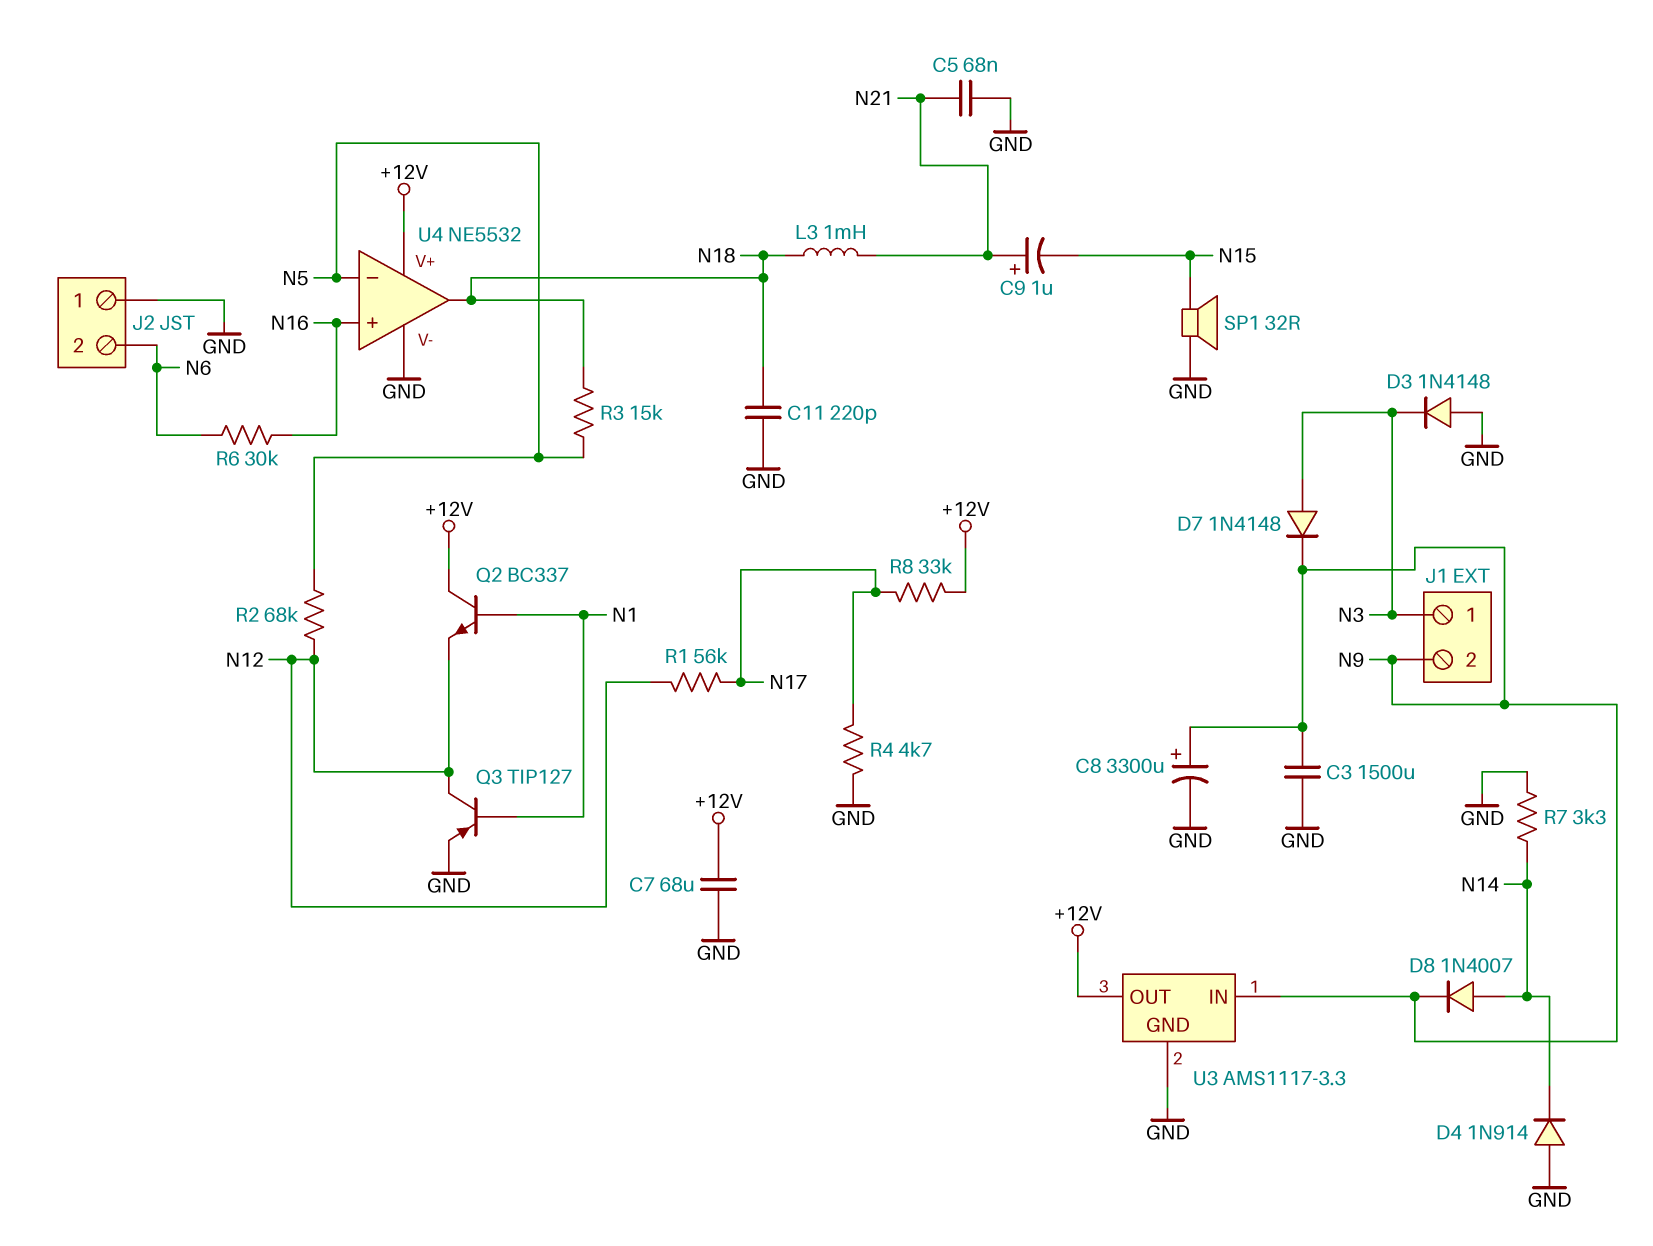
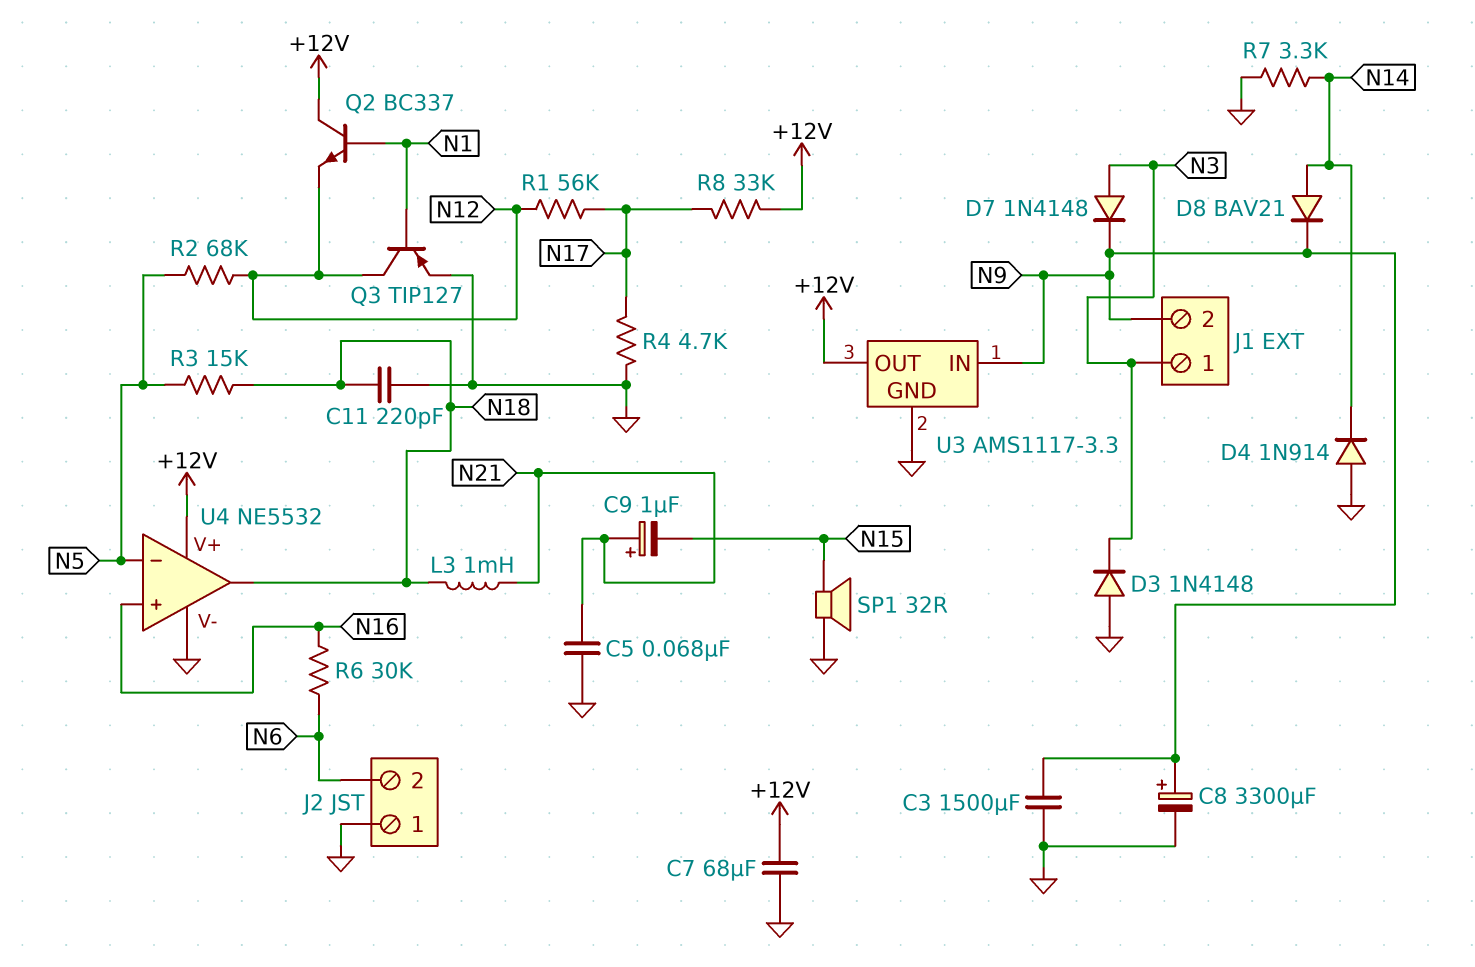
D8: diode 1N4007 (A N14, K N9) -> diode BAV21 (A N14, K N9)

